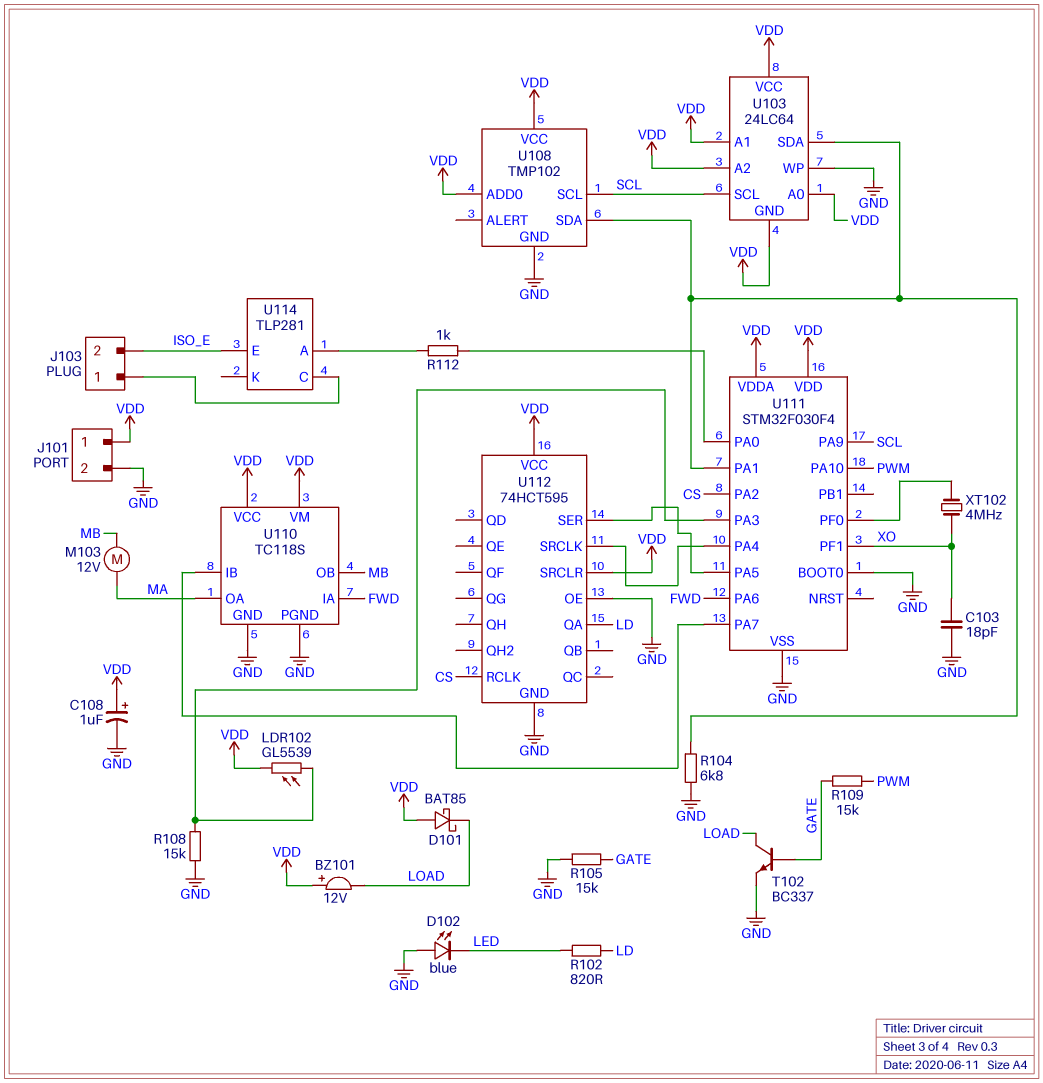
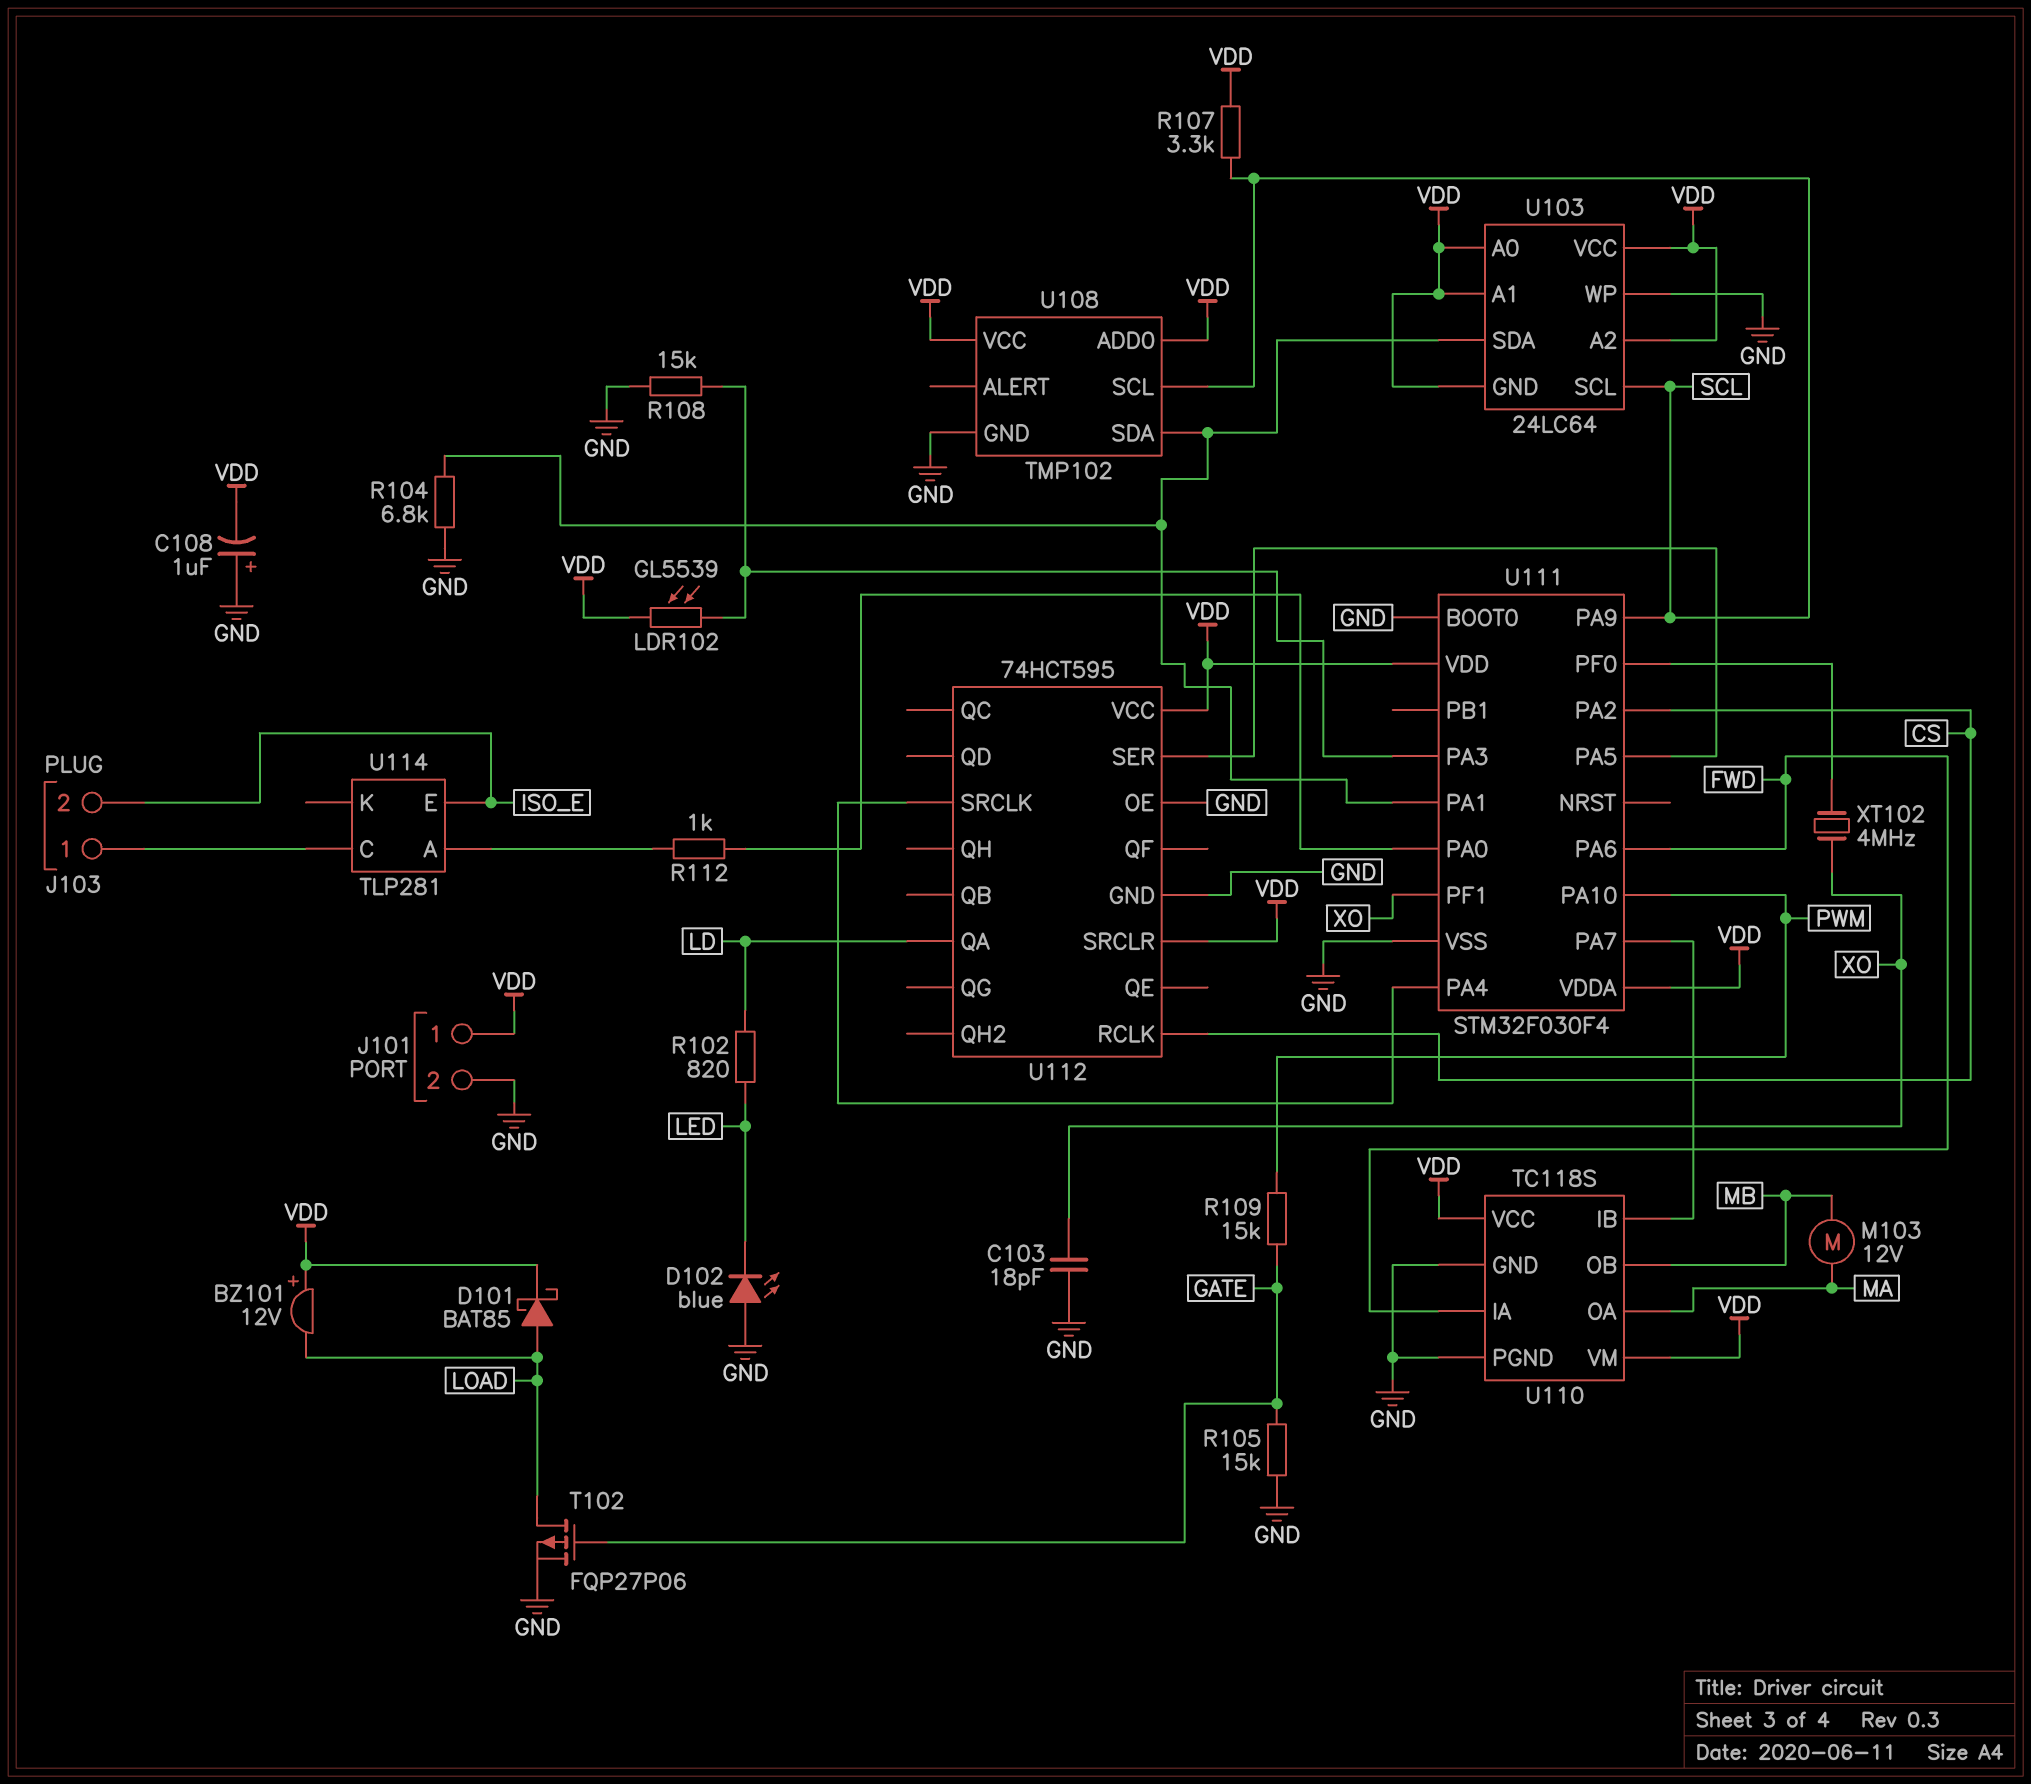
C108: 1uF (plus VDD, minus GND) -> 1uF (plus GND, minus VDD)
D101: schottky BAT85 (A VDD, K LOAD) -> schottky BAT85 (A LOAD, K VDD)
R107: none -> 3.3k (SCL, VDD)
T102: NPN BC337 (B GATE, C LOAD, E GND) -> PMOS FQP27P06 (G GATE, D LOAD, S GND)

